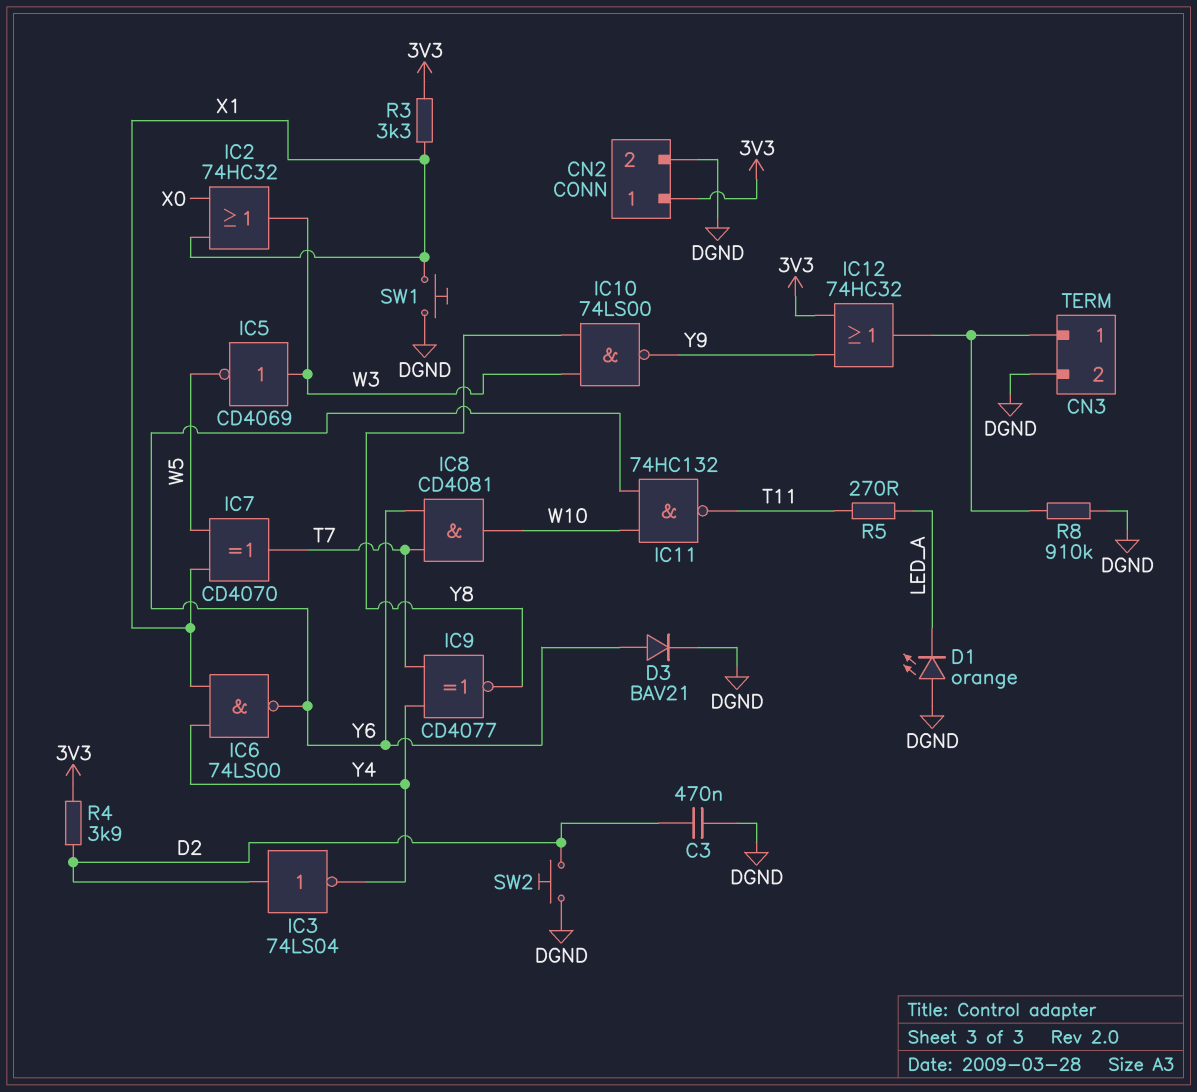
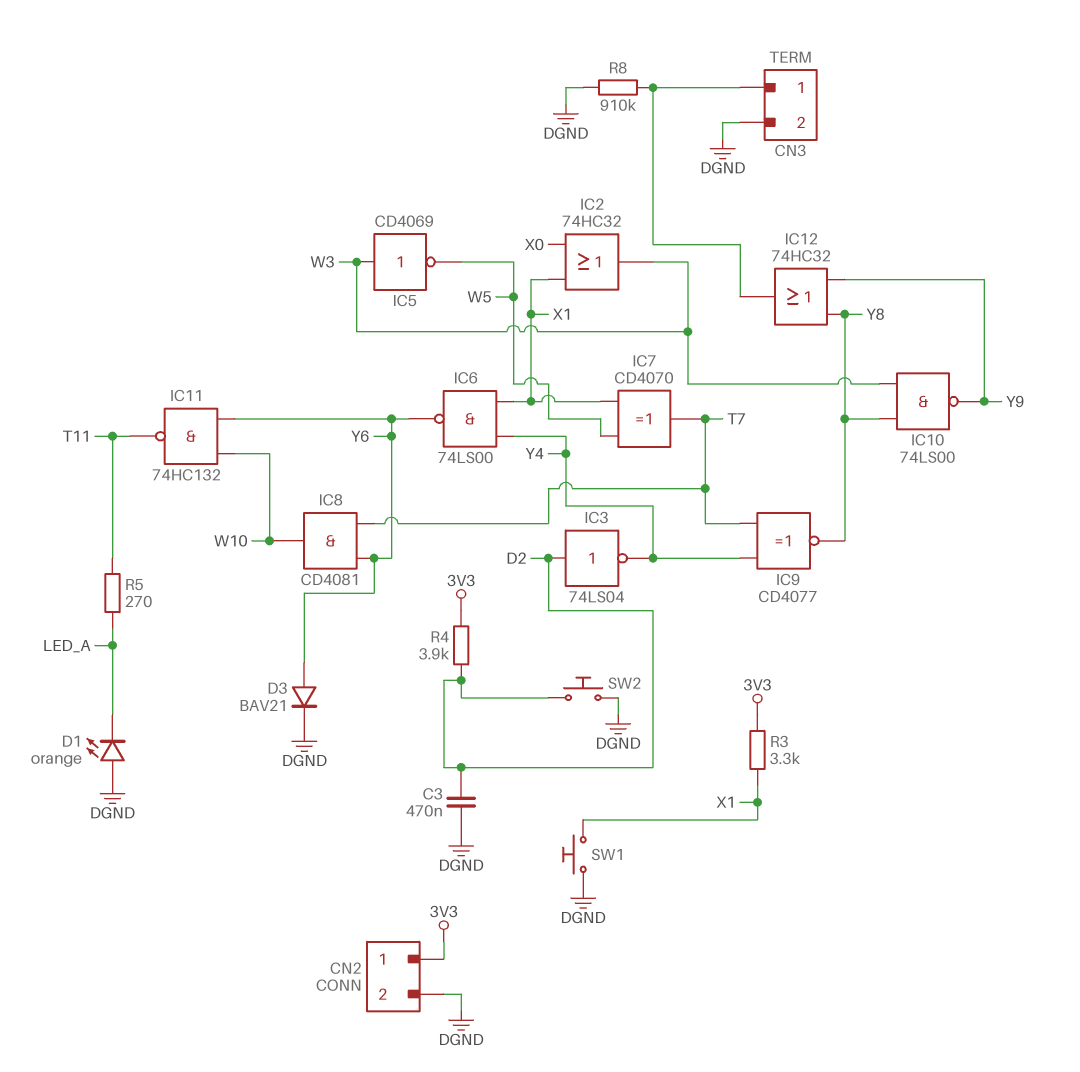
IC12: OR 74HC32 (in 3V3, in Y9, out CN3/1) -> OR 74HC32 (in Y8, in Y9, out CN3/1)

